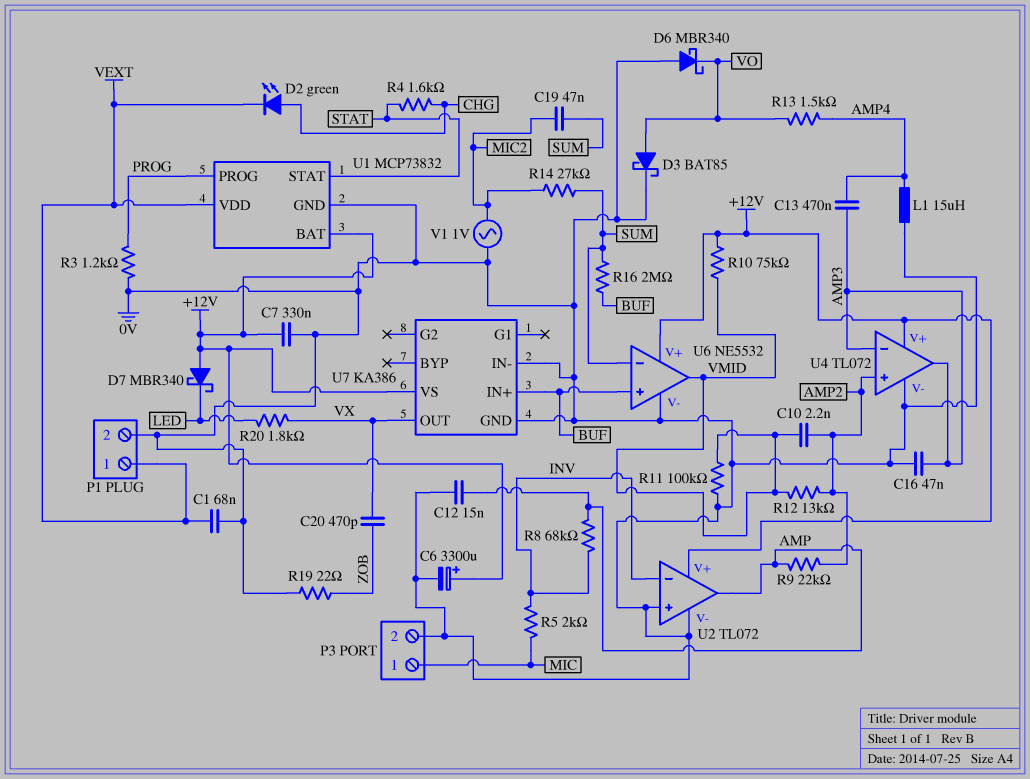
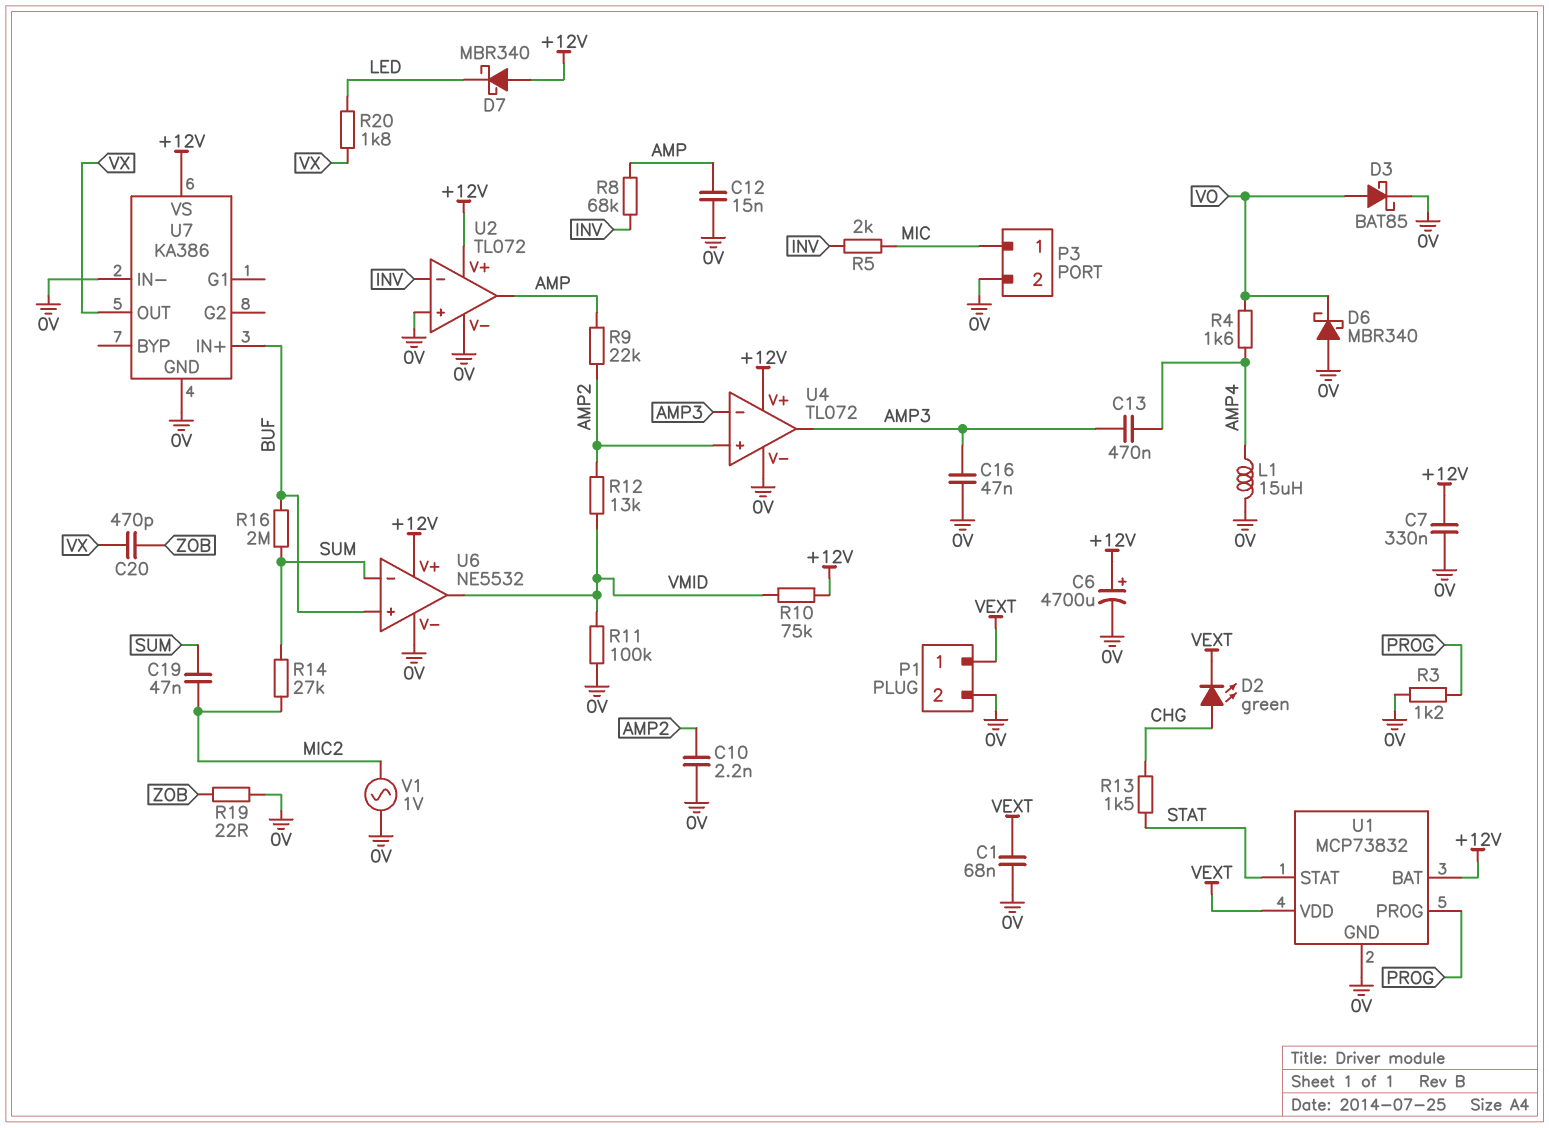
C6: 3300uF (plus +12V, minus 0V) -> 4700uF (plus +12V, minus 0V)
C10: 2.2nF (AMP2, VMID) -> 2.2nF (0V, AMP2)
R4: 1.6k (CHG, STAT) -> 1.6k (AMP4, VO)
R13: 1.5k (AMP4, VO) -> 1.5k (CHG, STAT)

